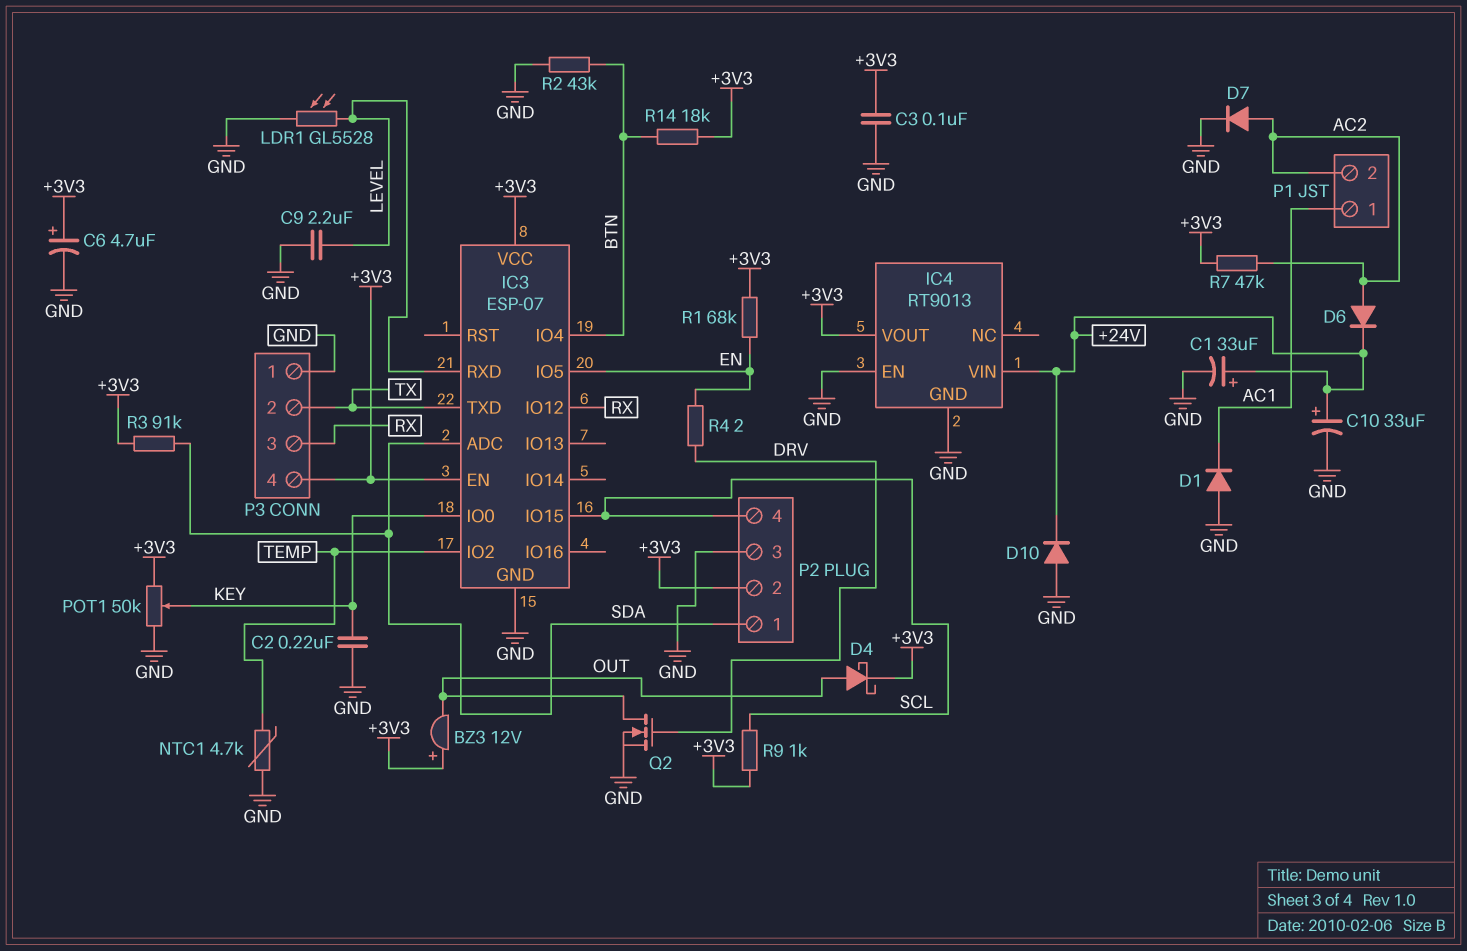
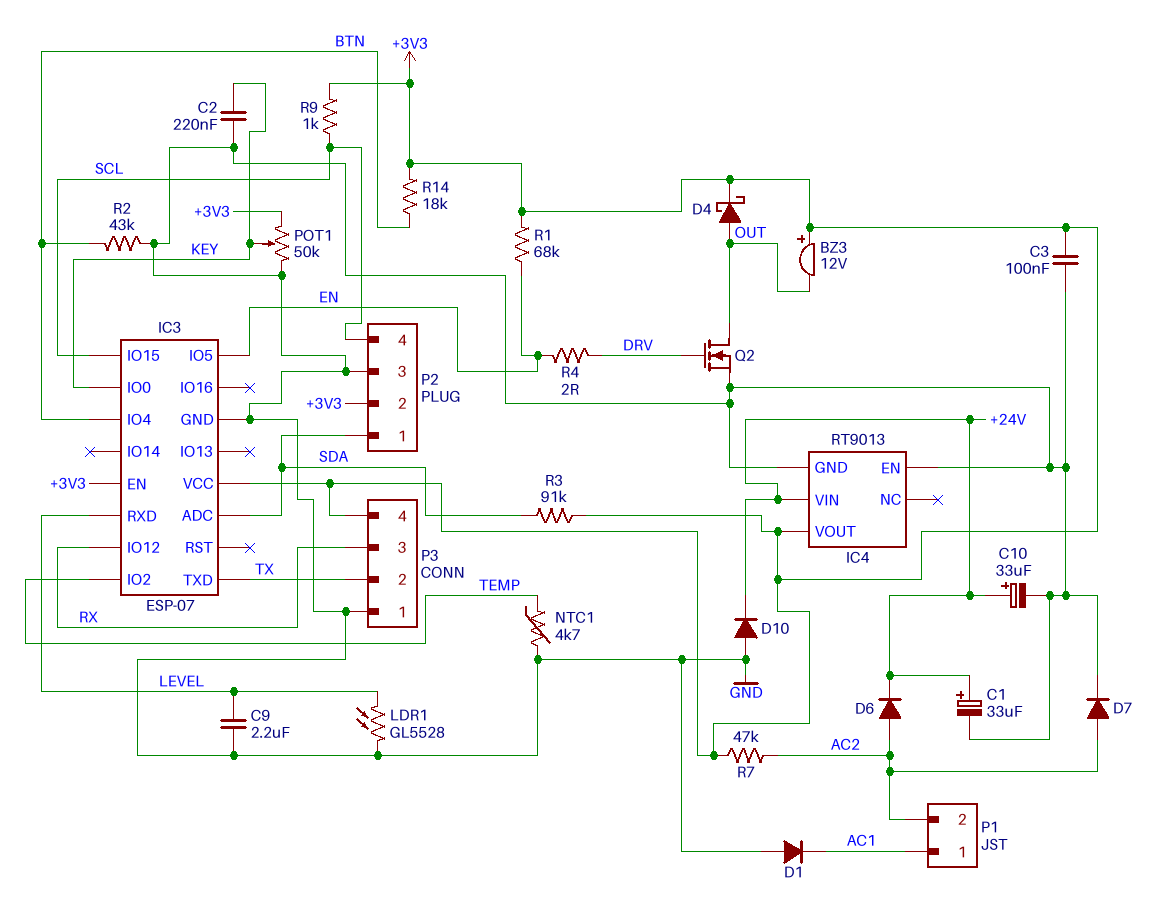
C6: 4.7uF (plus +3V3, minus GND) -> none

